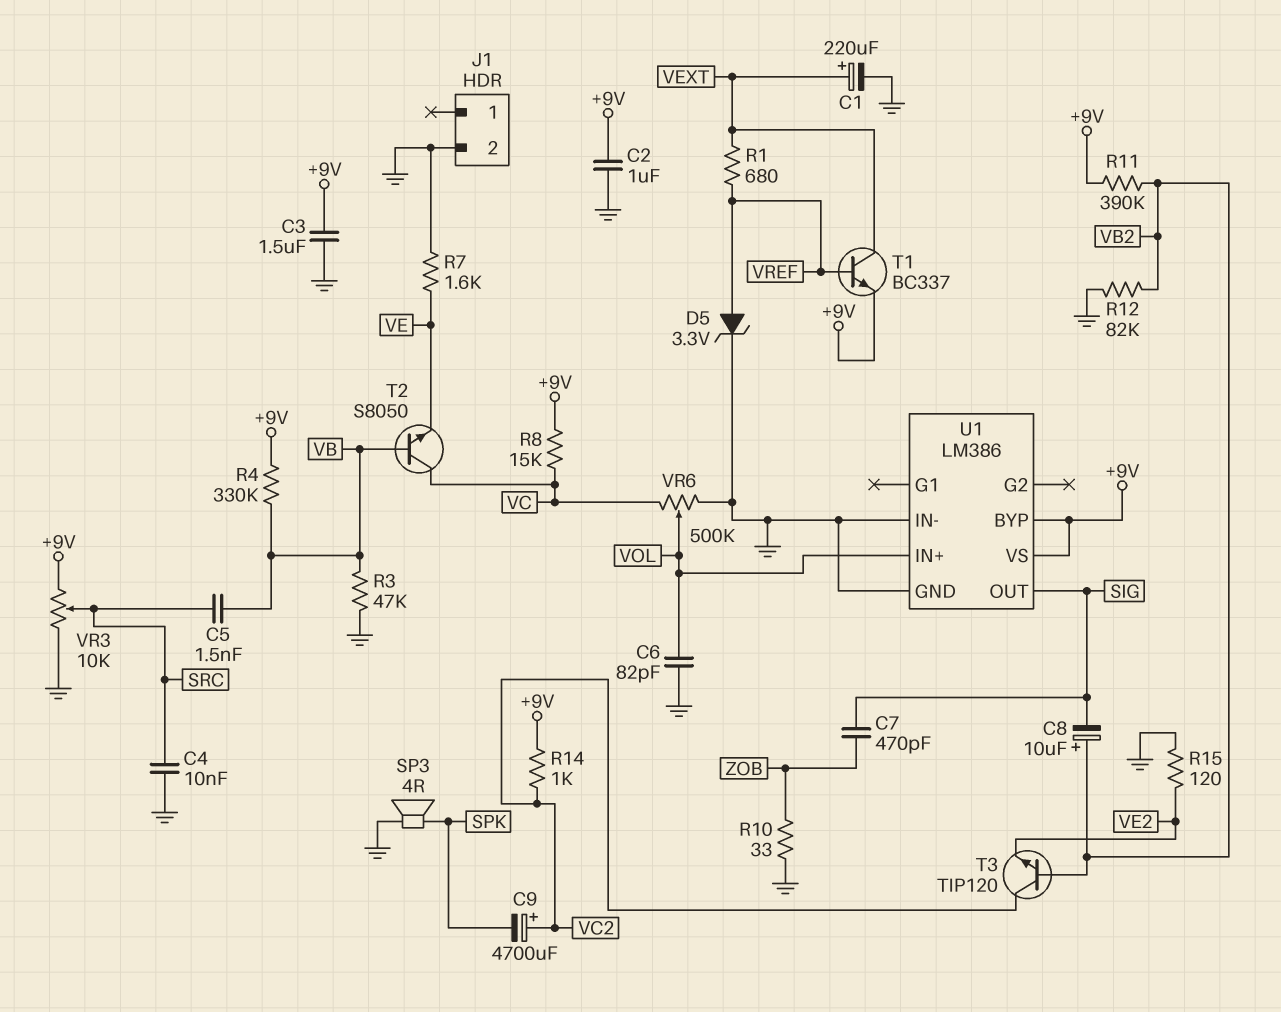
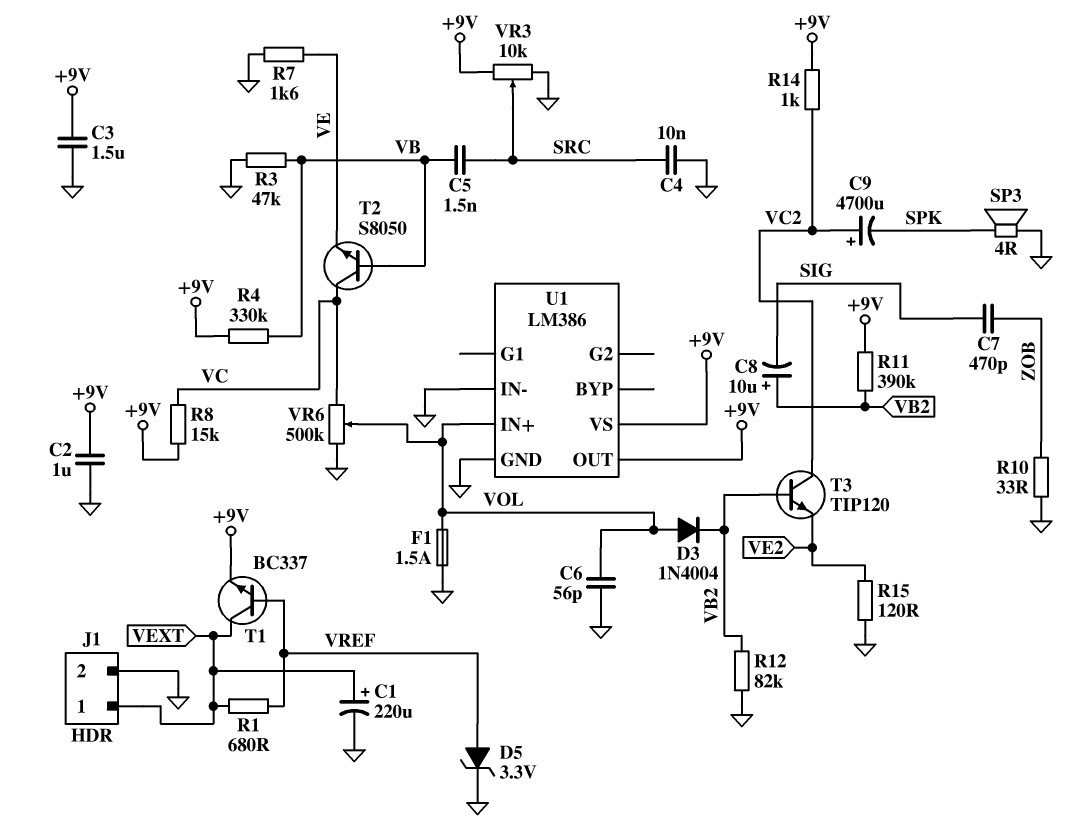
C6: 82pF (GND, VOL) -> 56pF (GND, VOL)
D3: none -> diode 1N4004 (A VOL, K VB2)
F1: none -> 1.5A (GND, VOL)
J1 pin 1: none -> VEXT
U1 pin BYP: +9V -> none
U1 pin OUT: SIG -> +9V

